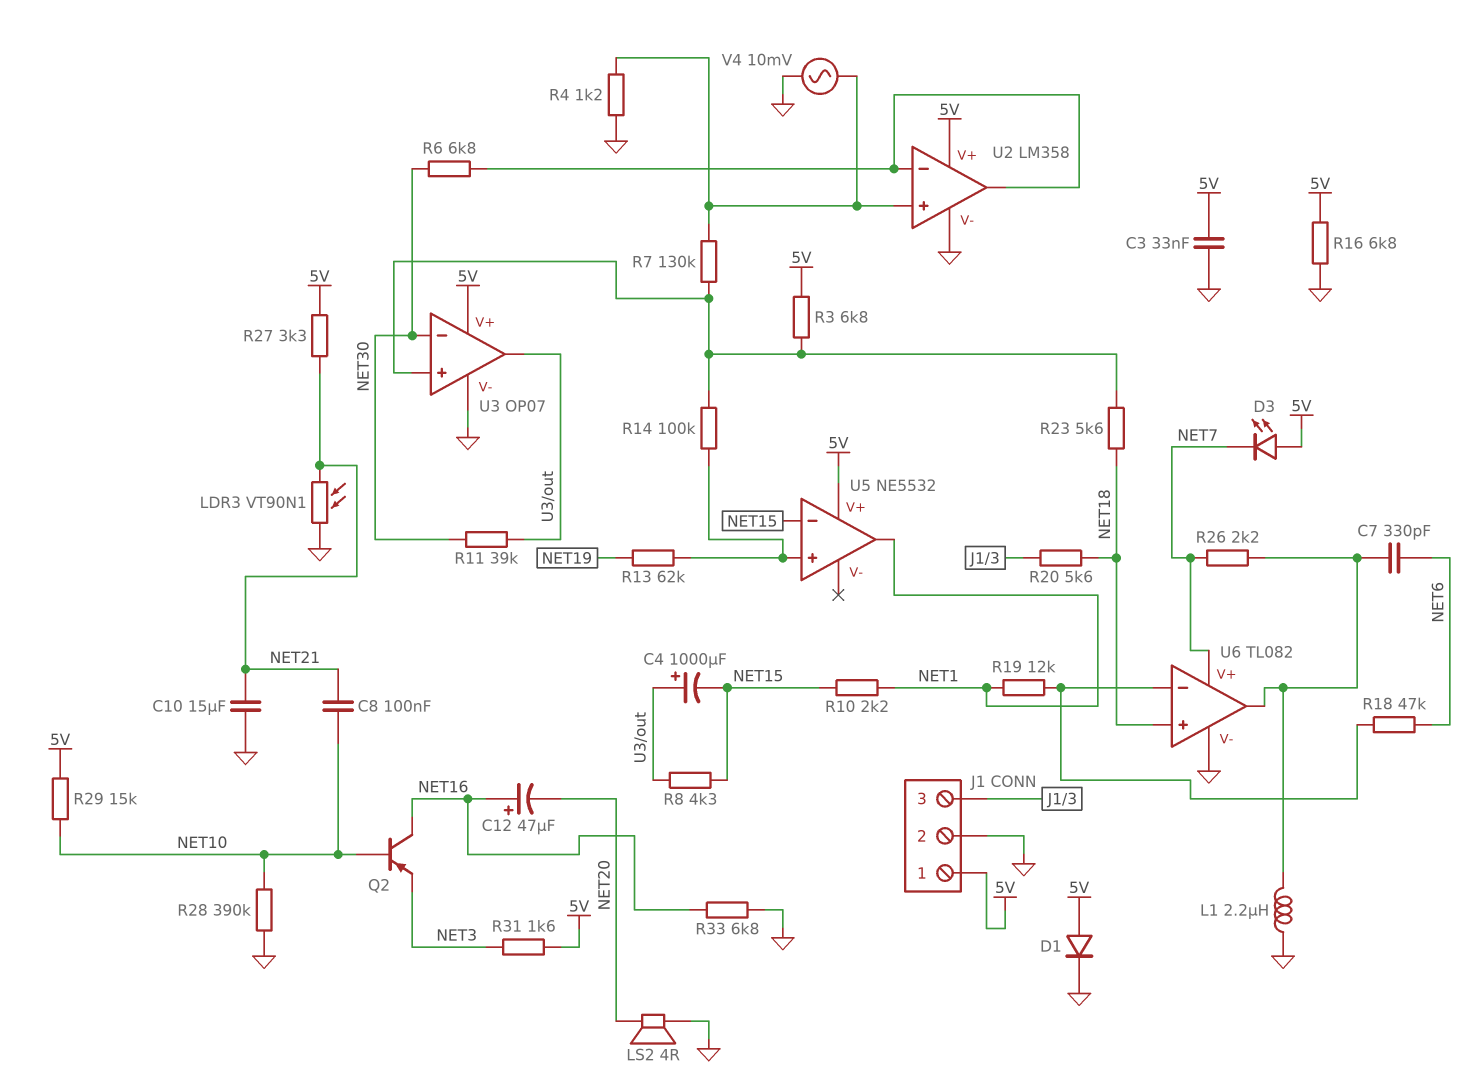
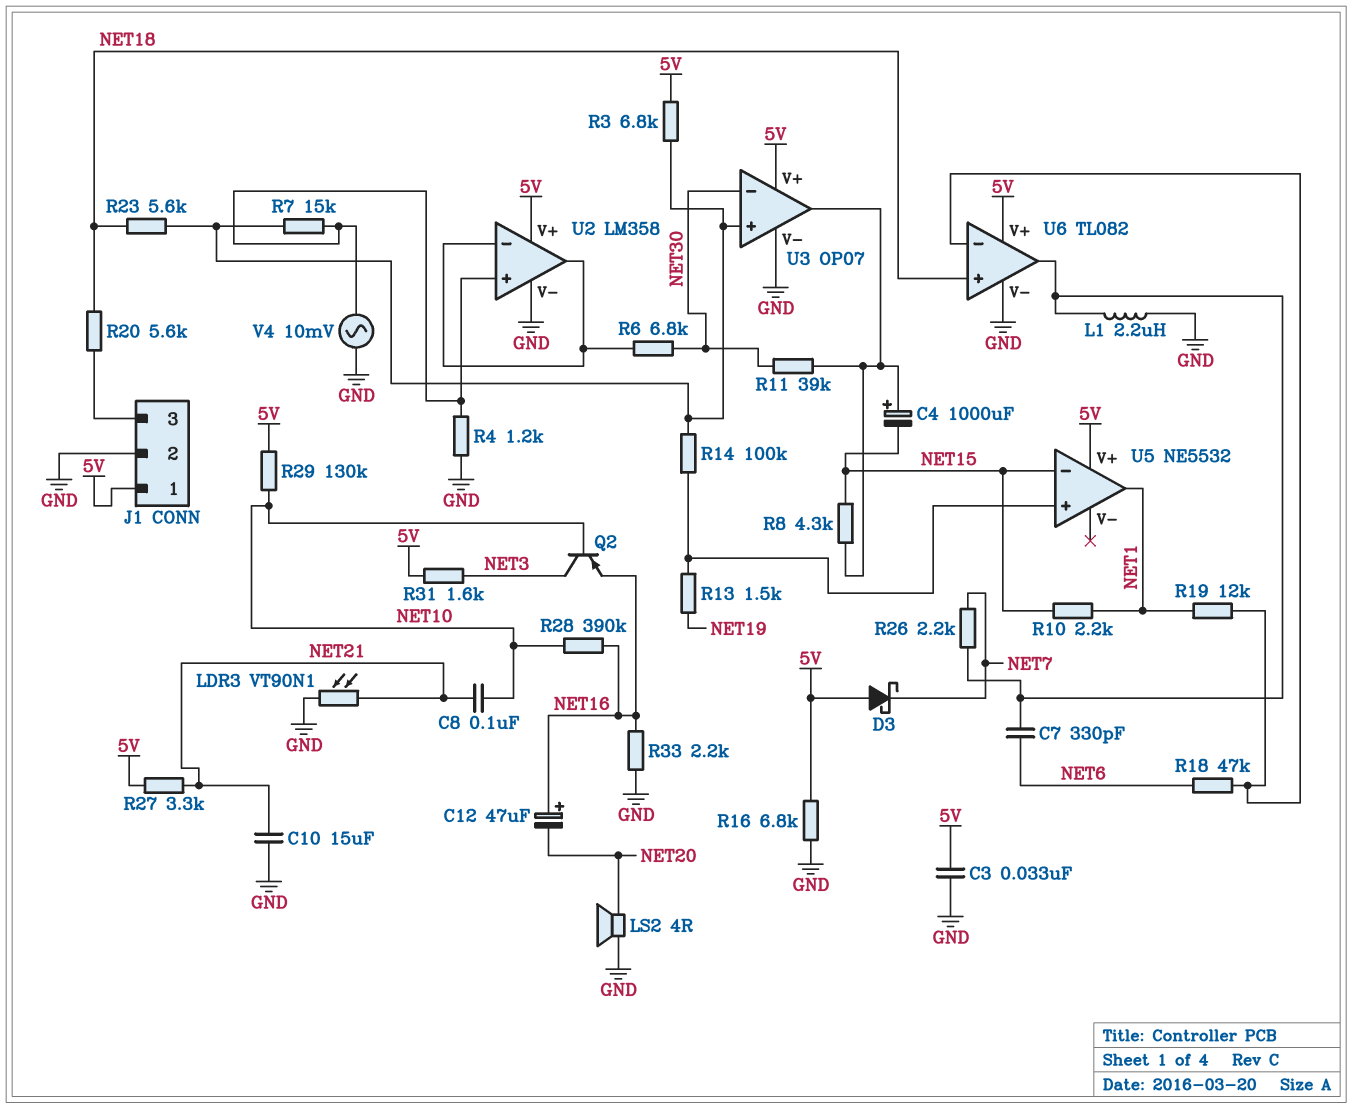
D1: diode (A 5V, K GND) -> none
D3: LED (A 5V, K NET7) -> schottky (A 5V, K NET7)
Q2: PNP (B NET10, C NET16, E NET3) -> PNP (B NET10, C NET3, E NET16)
R7: 130k (U2/in+, U3/in+) -> 15k (U2/in+, U3/in+)
R13: 62k (NET19, U5/in+) -> 1.5k (NET19, U5/in+)
R28: 390k (GND, NET10) -> 390k (NET10, NET16)
R29: 15k (5V, NET10) -> 130k (5V, NET10)
R33: 6.8k (GND, NET16) -> 2.2k (GND, NET16)
U6 pin V+: NET7 -> 5V

